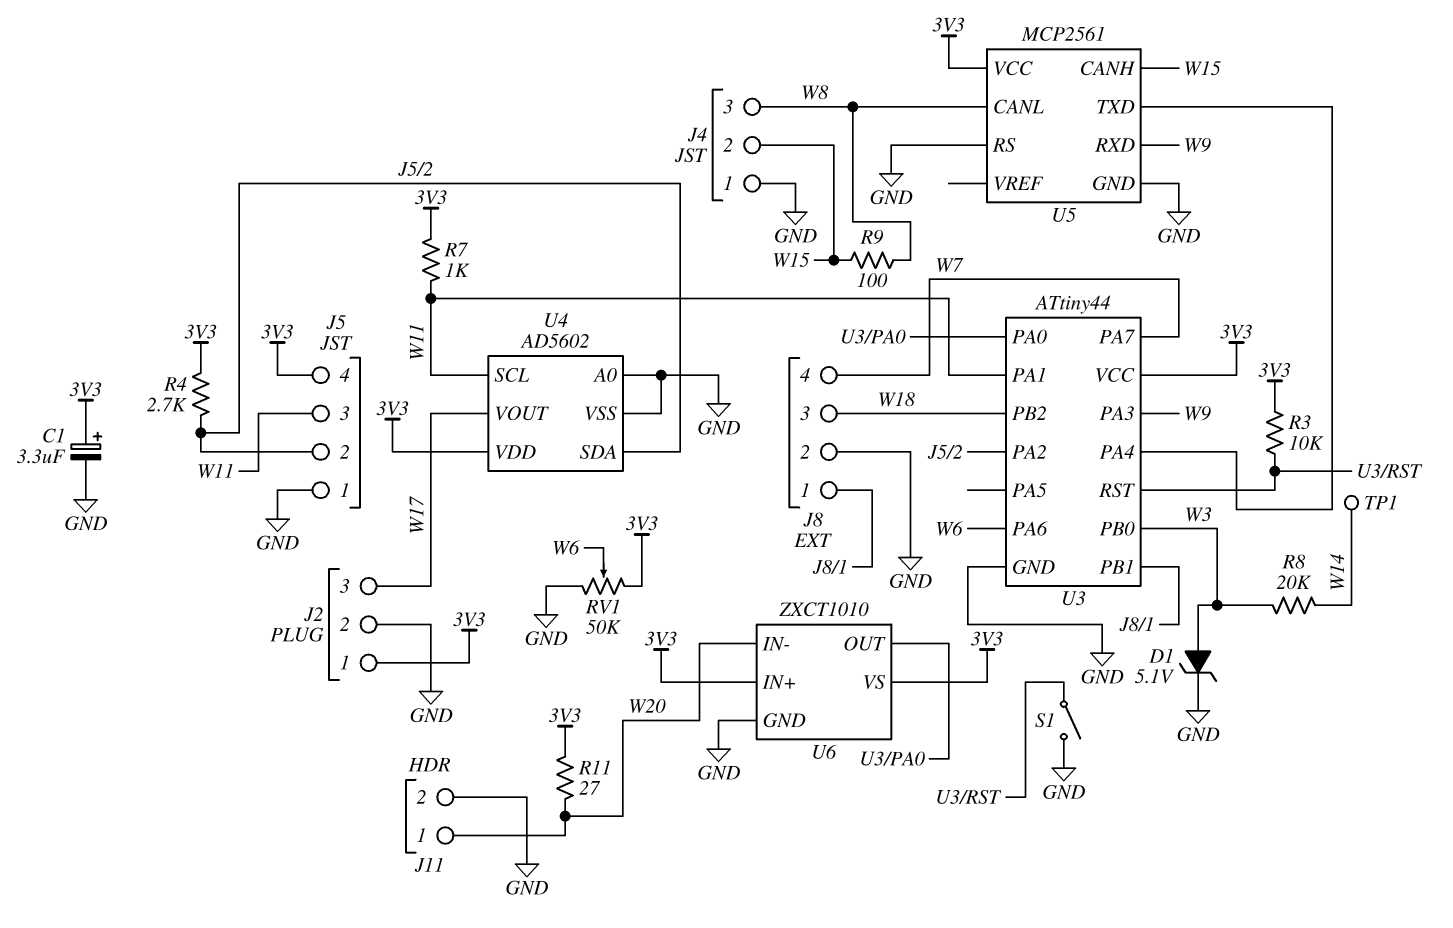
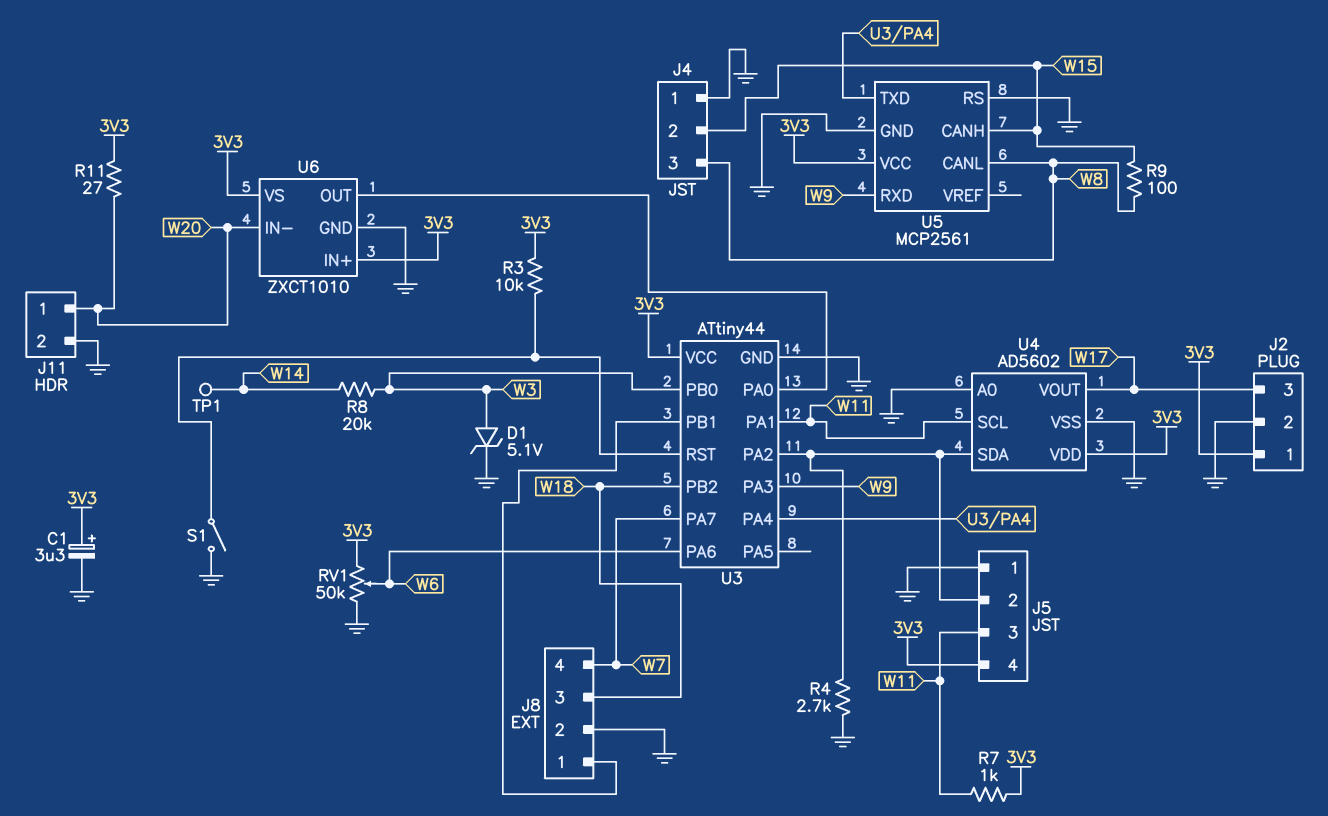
R4: 2.7k (3V3, J5/2) -> 2.7k (GND, J5/2)

